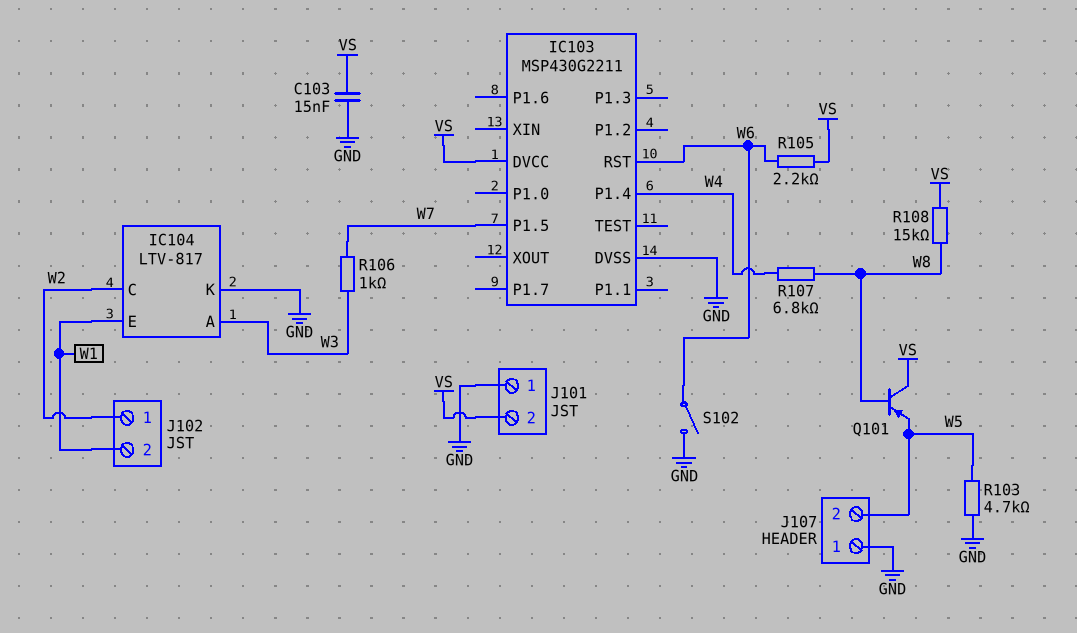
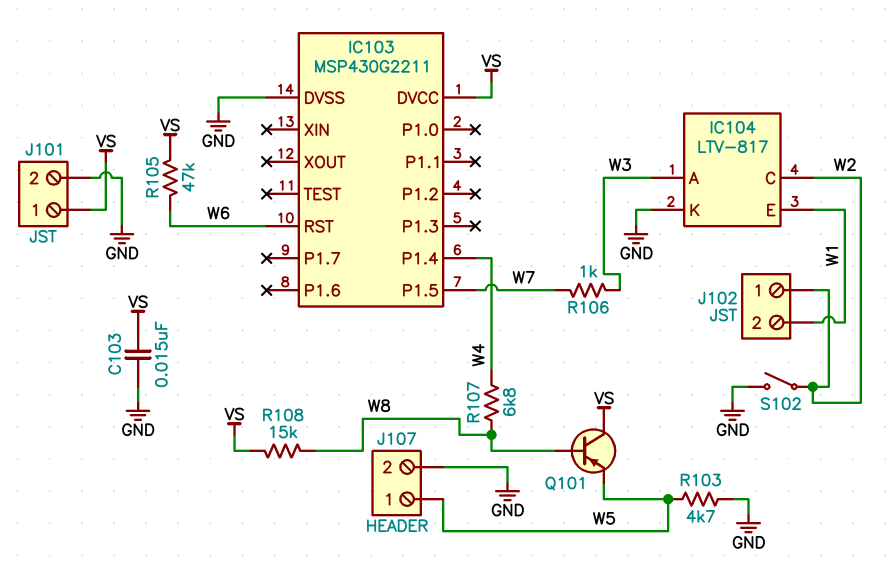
J101 pin 1: GND -> VS
J101 pin 2: VS -> GND
J107 pin 1: GND -> W5
J107 pin 2: W5 -> GND
R105: 2.2k (VS, W6) -> 47k (VS, W6)
S102: switch (GND, W6) -> switch (GND, W2)

